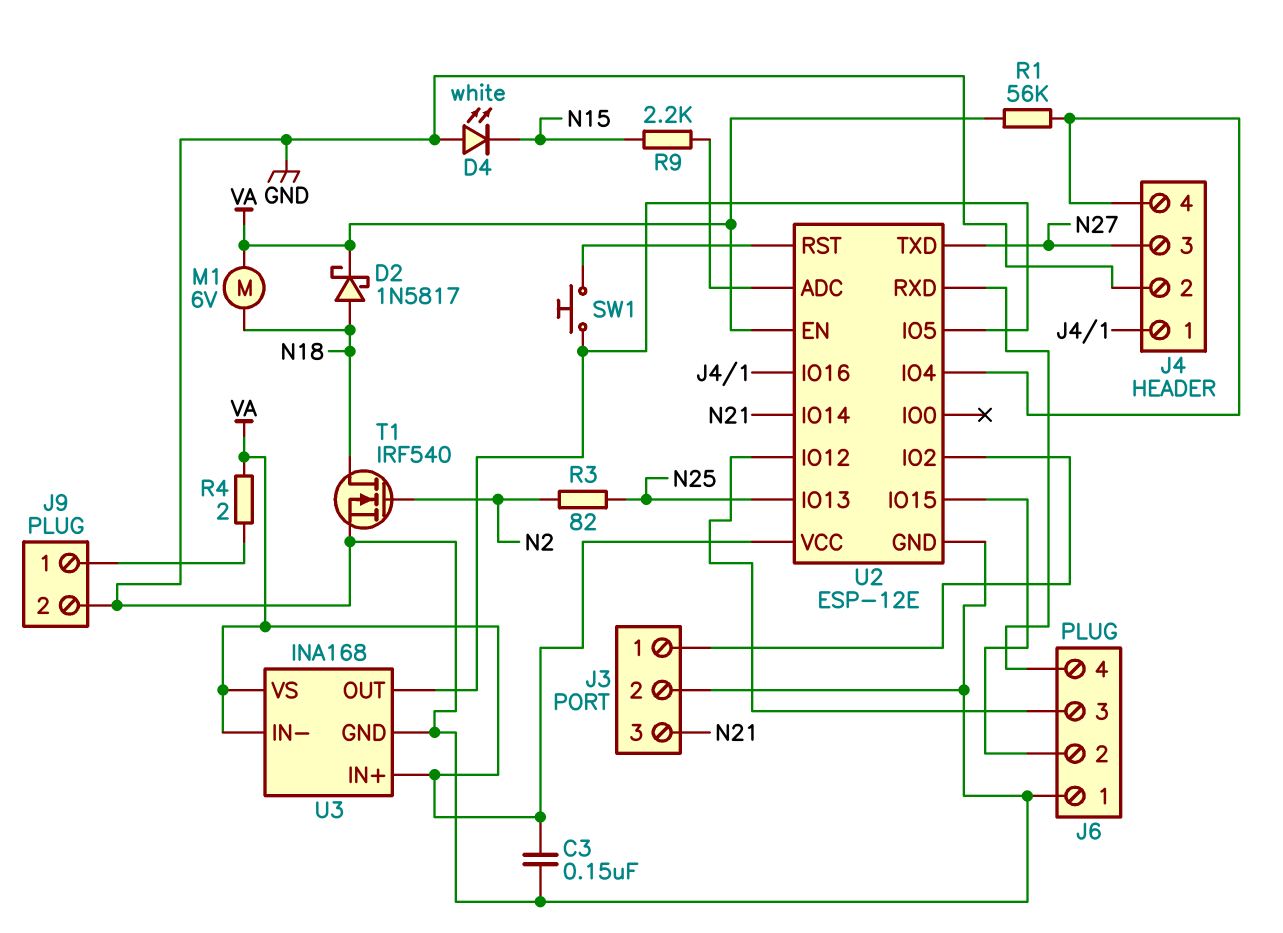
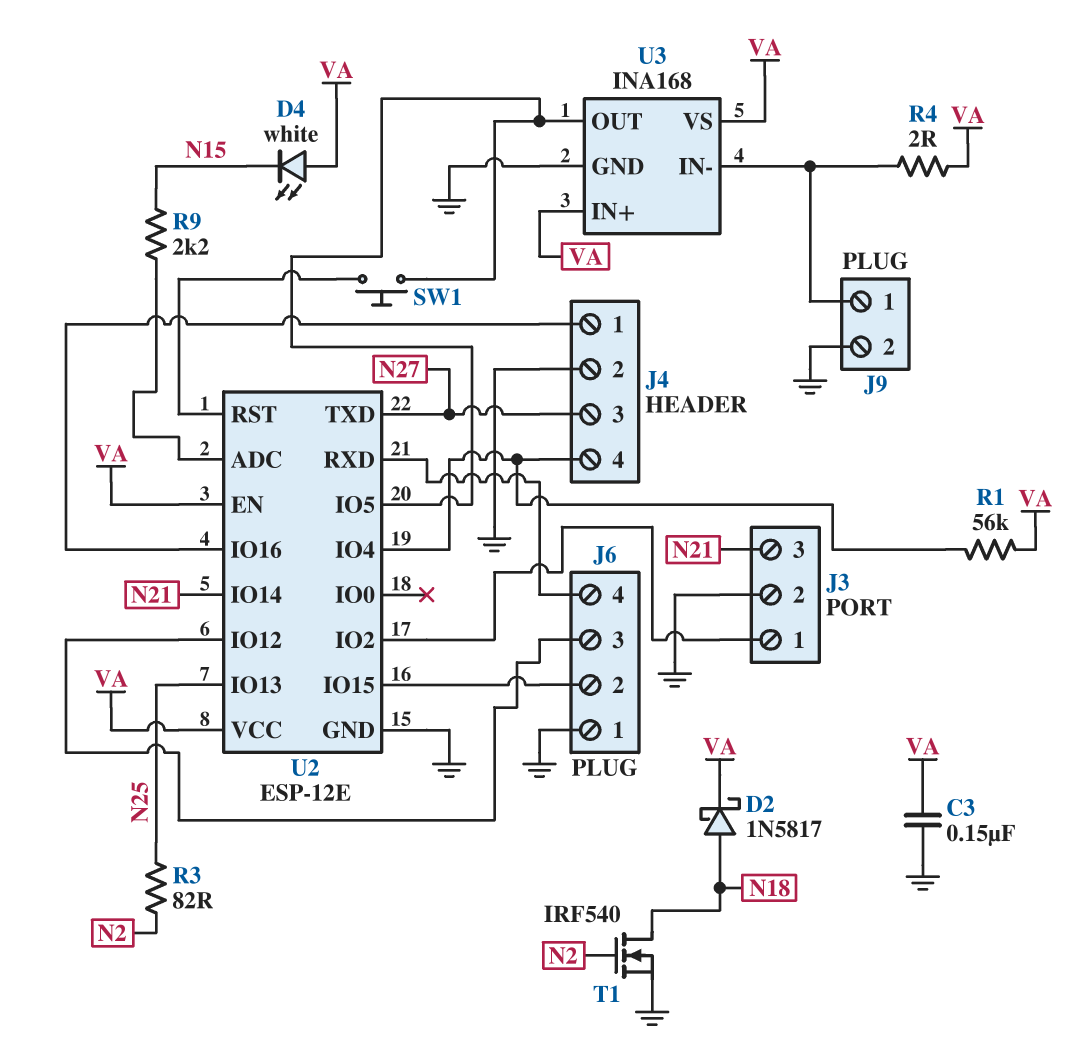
D4: LED white (A GND, K N15) -> LED white (A VA, K N15)
M1: motor 6V (N18, VA) -> none
U3 pin IN-: VA -> J9/1

